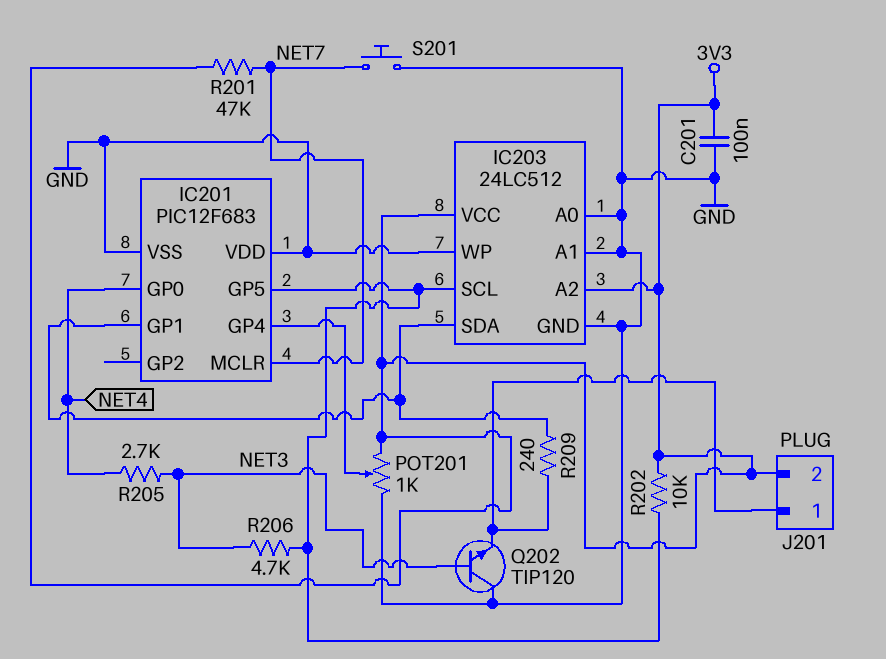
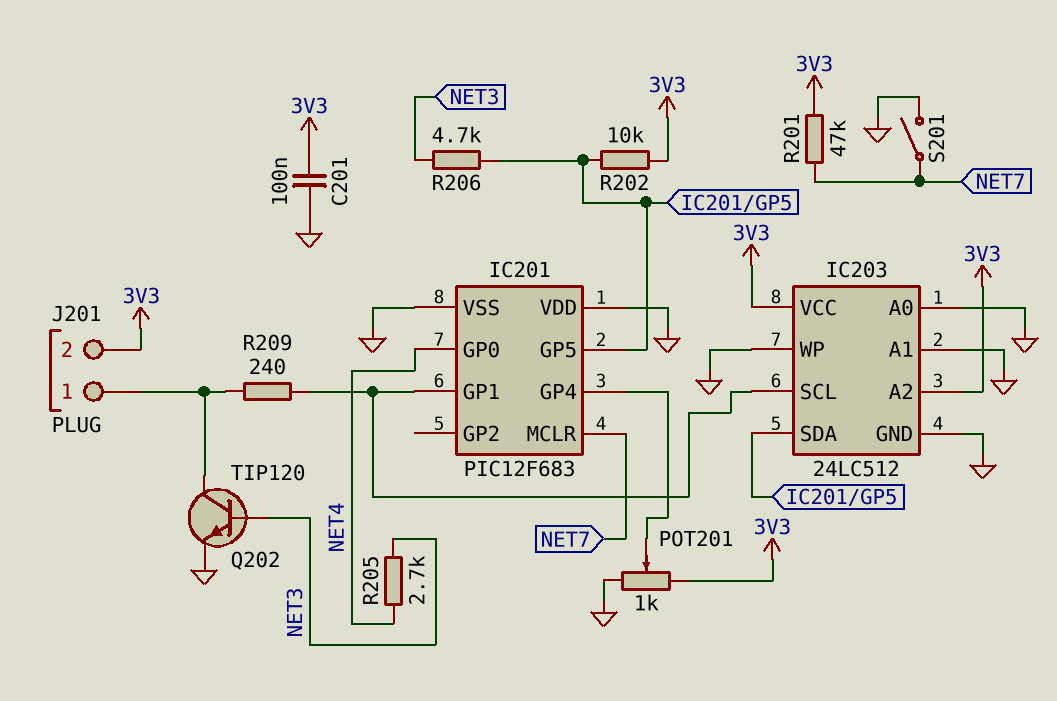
IC203 pin SCL: IC201/GP5 -> IC201/GP1
IC203 pin SDA: IC201/GP1 -> IC201/GP5
Q202: NPN TIP120 (B NET3, C GND, E J201/1) -> NPN TIP120 (B NET3, C J201/1, E GND)
S201: button (GND, NET7) -> switch (GND, NET7)

